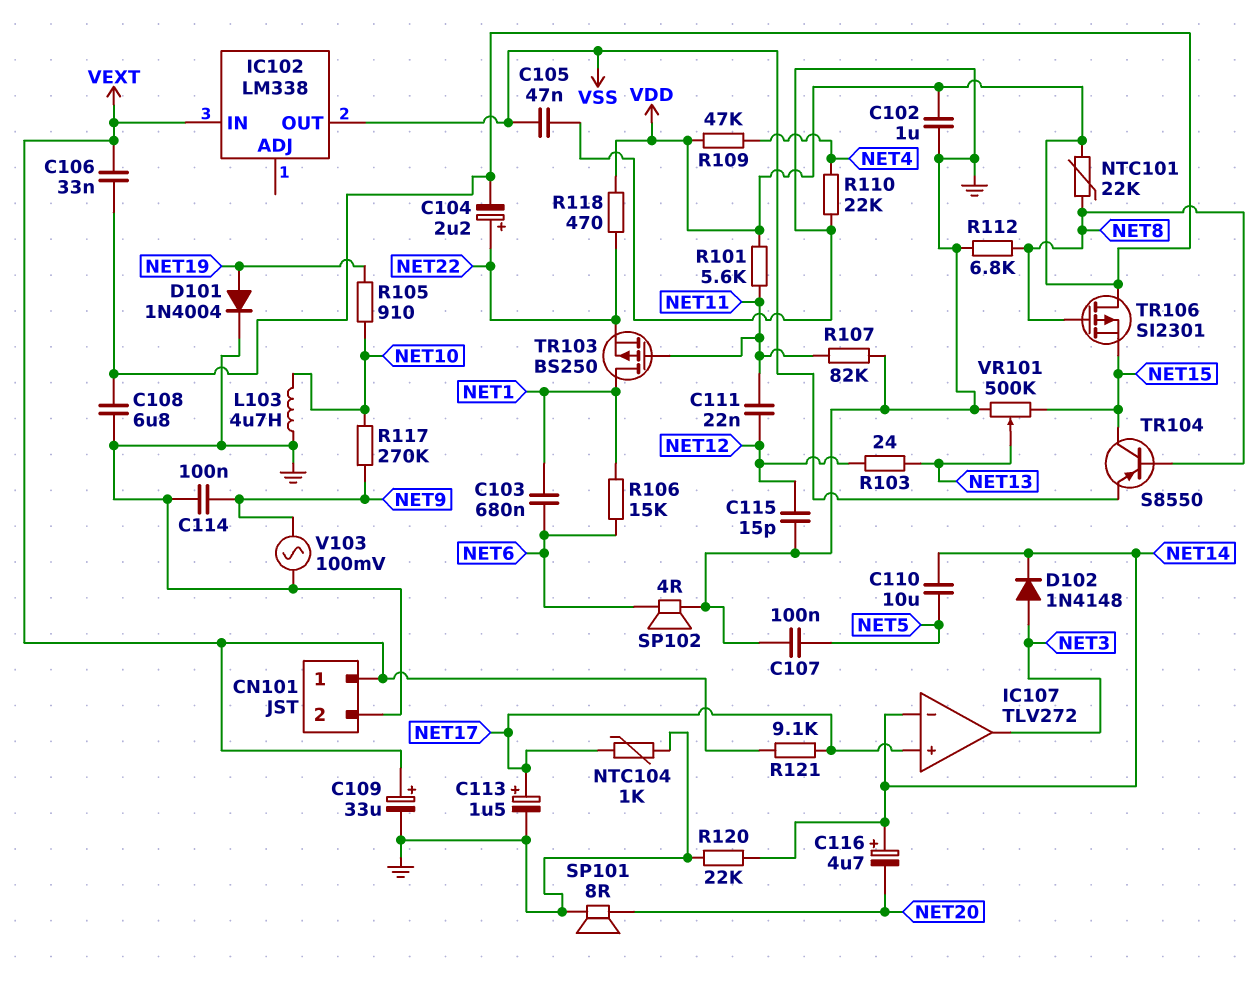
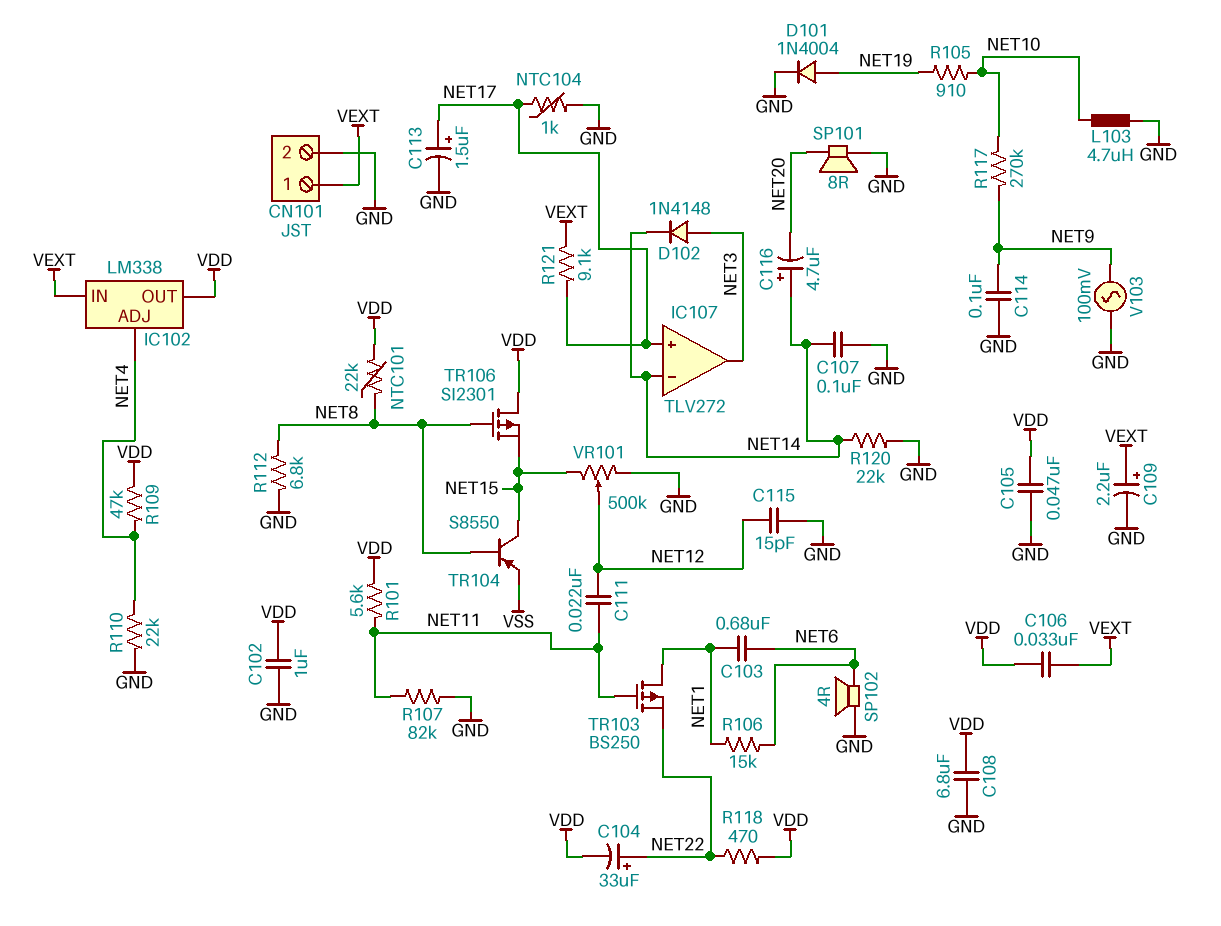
C104: 2.2uF (plus NET22, minus VDD) -> 33uF (plus NET22, minus VDD)
C105: 47nF (GND, VSS) -> 47nF (GND, VDD)
C107: 100nF (GND, NET5) -> 100nF (GND, NET14)
C109: 33uF (plus VEXT, minus GND) -> 2.2uF (plus VEXT, minus GND)
C110: 10uF (NET5, NET14) -> none
IC102 pin ADJ: none -> NET4
IC102 pin OUT: VSS -> VDD
R103: 24 (NET12, NET13) -> none
VR101: 500k (GND, NET15, wiper NET13) -> 500k (GND, NET15, wiper NET12)

